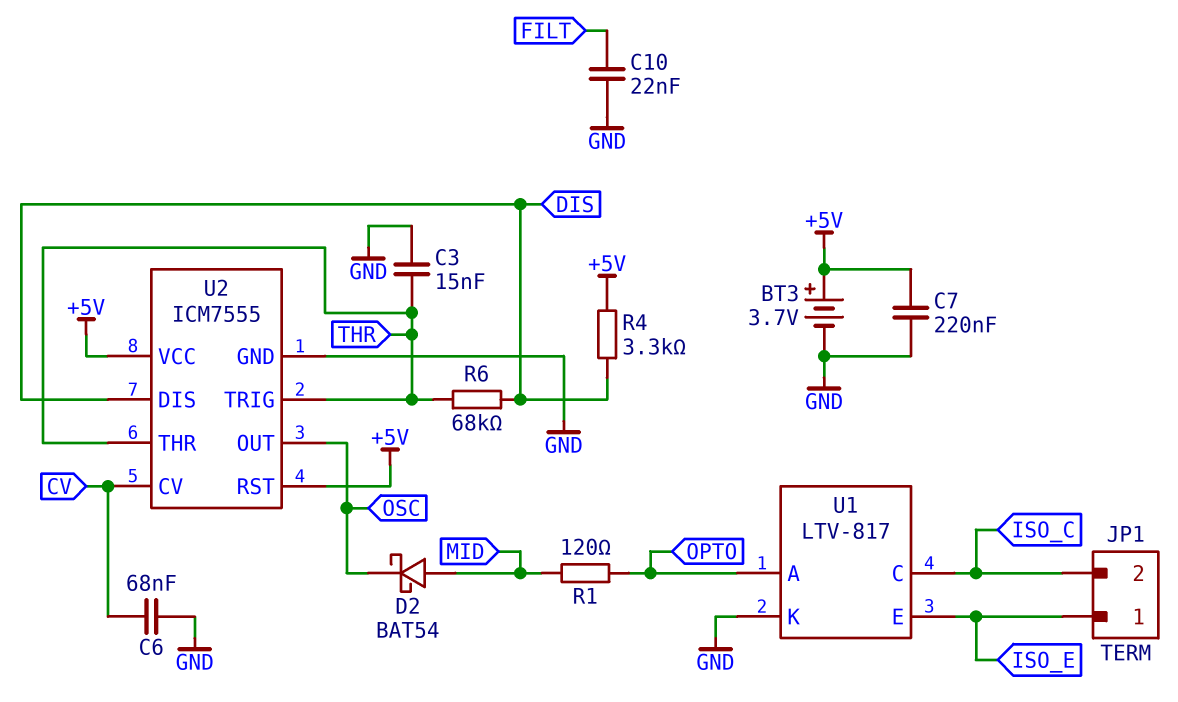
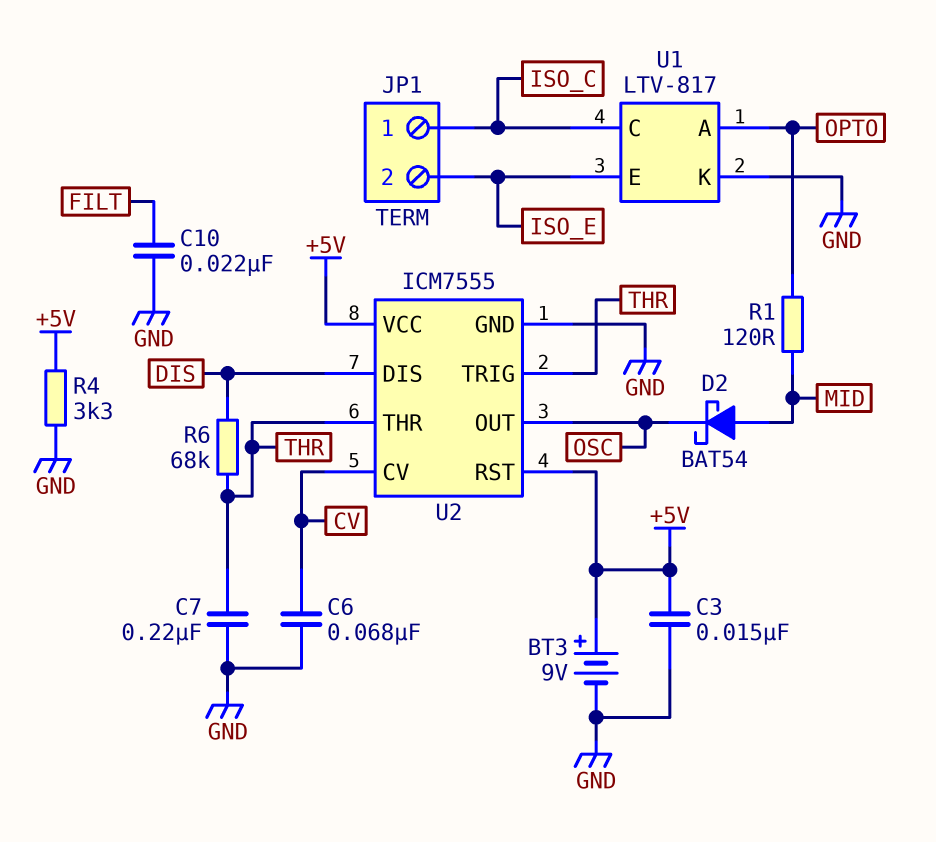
BT3: 3.7V (plus +5V, minus GND) -> 9V (plus +5V, minus GND)
C3: 15nF (GND, THR) -> 15nF (+5V, GND)
C7: 220nF (+5V, GND) -> 220nF (GND, THR)
JP1 pin 1: ISO_E -> ISO_C
JP1 pin 2: ISO_C -> ISO_E
R4: 3.3k (+5V, DIS) -> 3.3k (+5V, GND)

